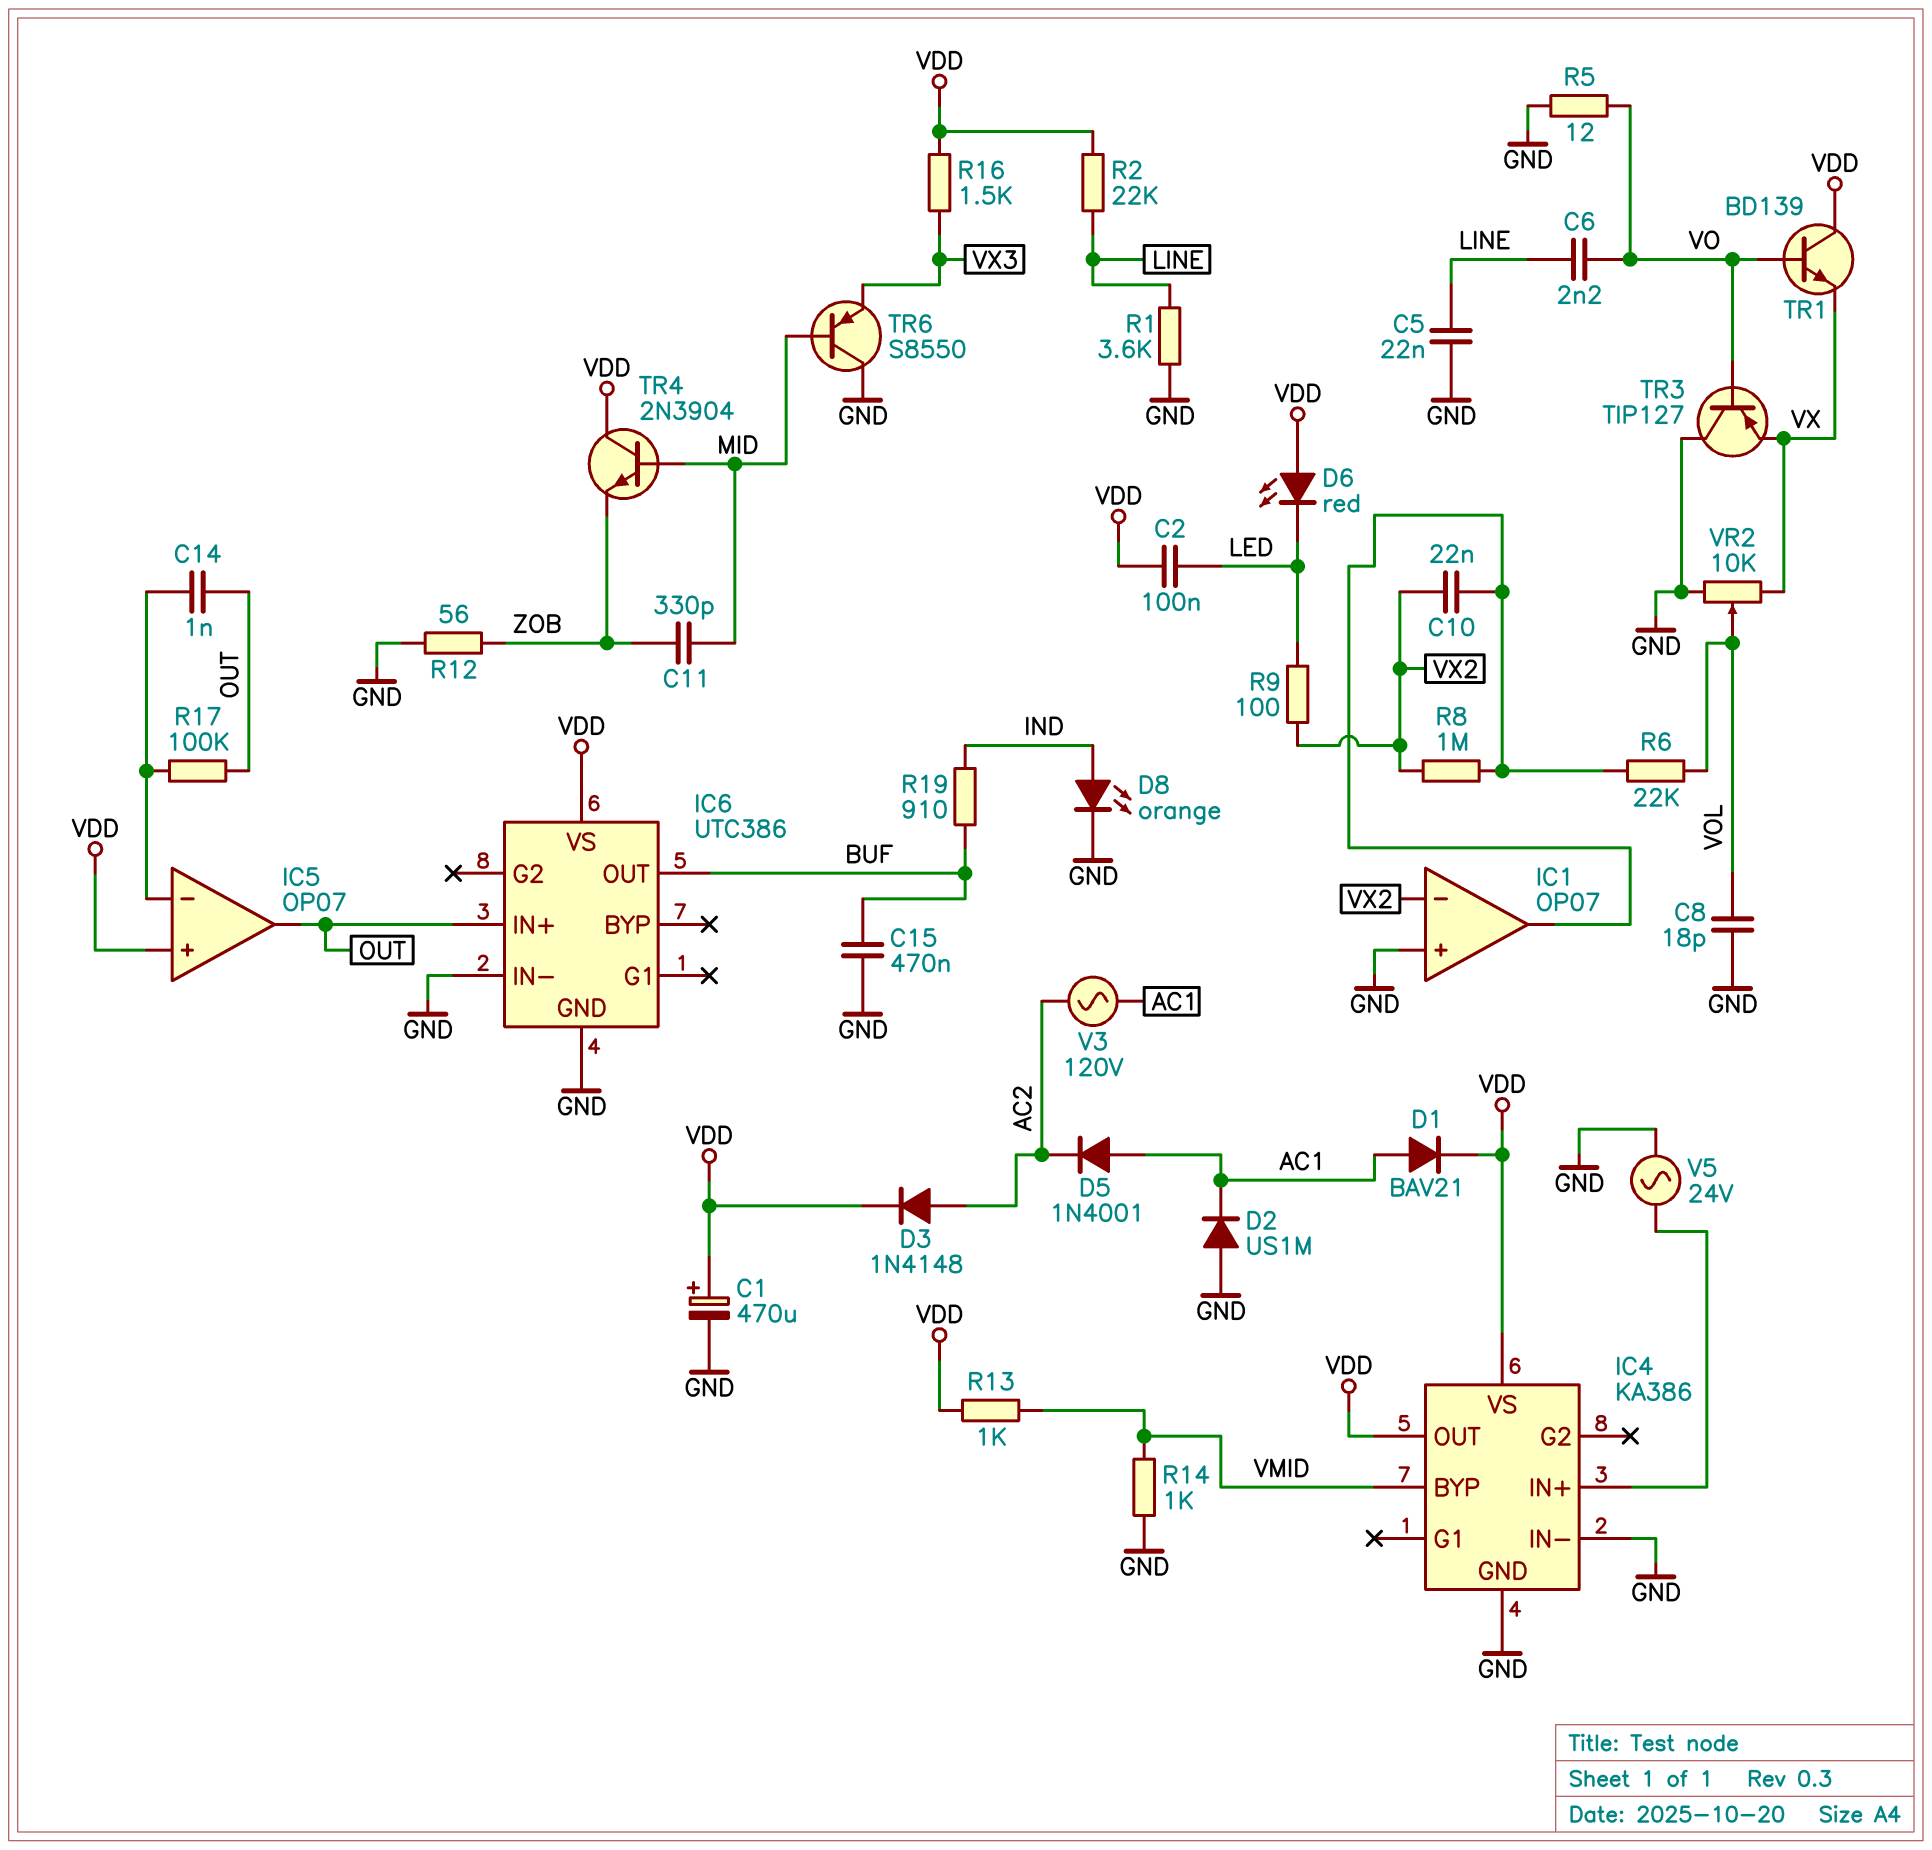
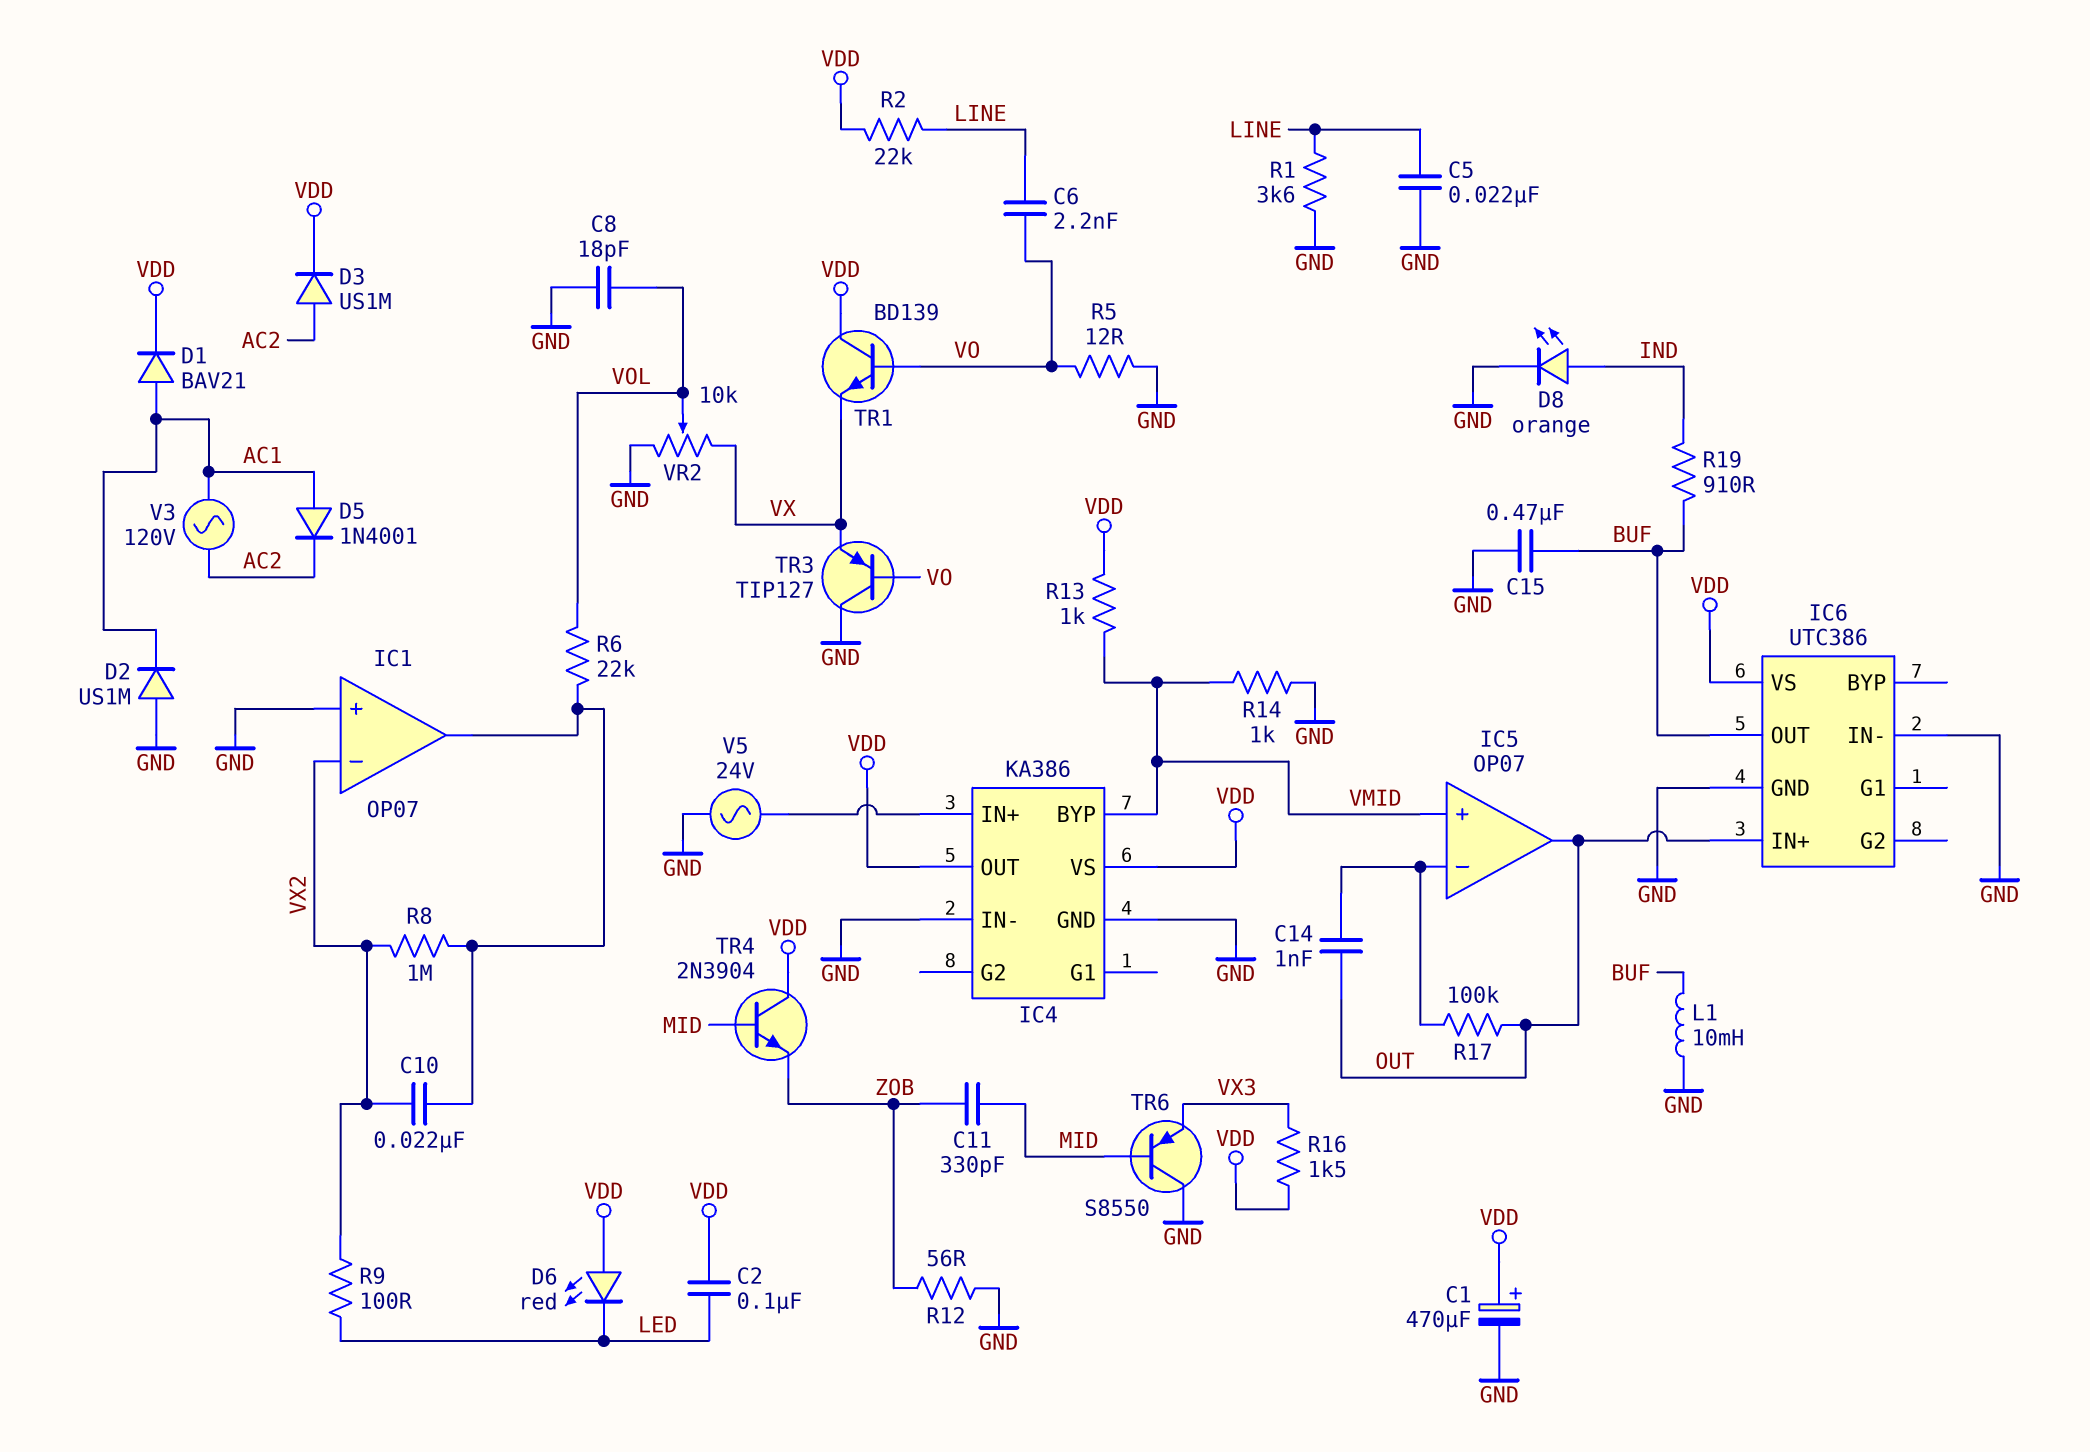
D3: diode 1N4148 (A AC2, K VDD) -> diode US1M (A AC2, K VDD)
IC5 pin in+: VDD -> VMID
L1: none -> 10mH (BUF, GND)

